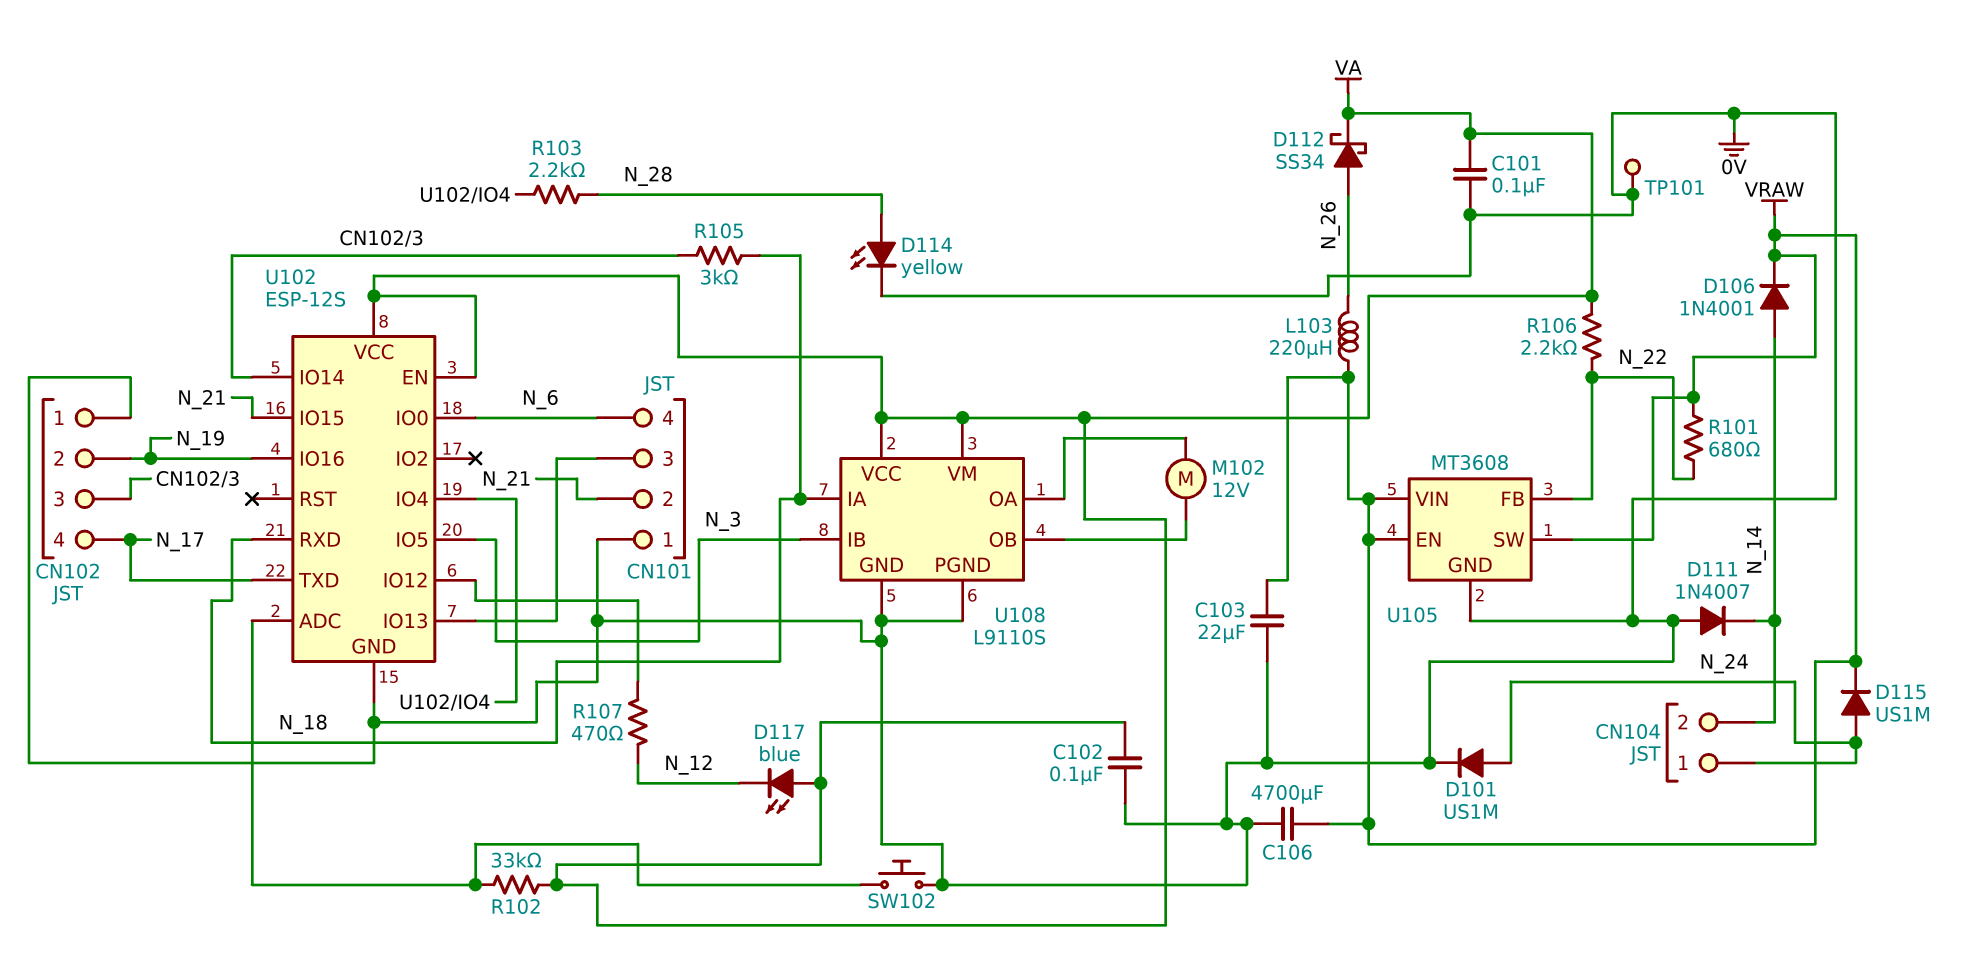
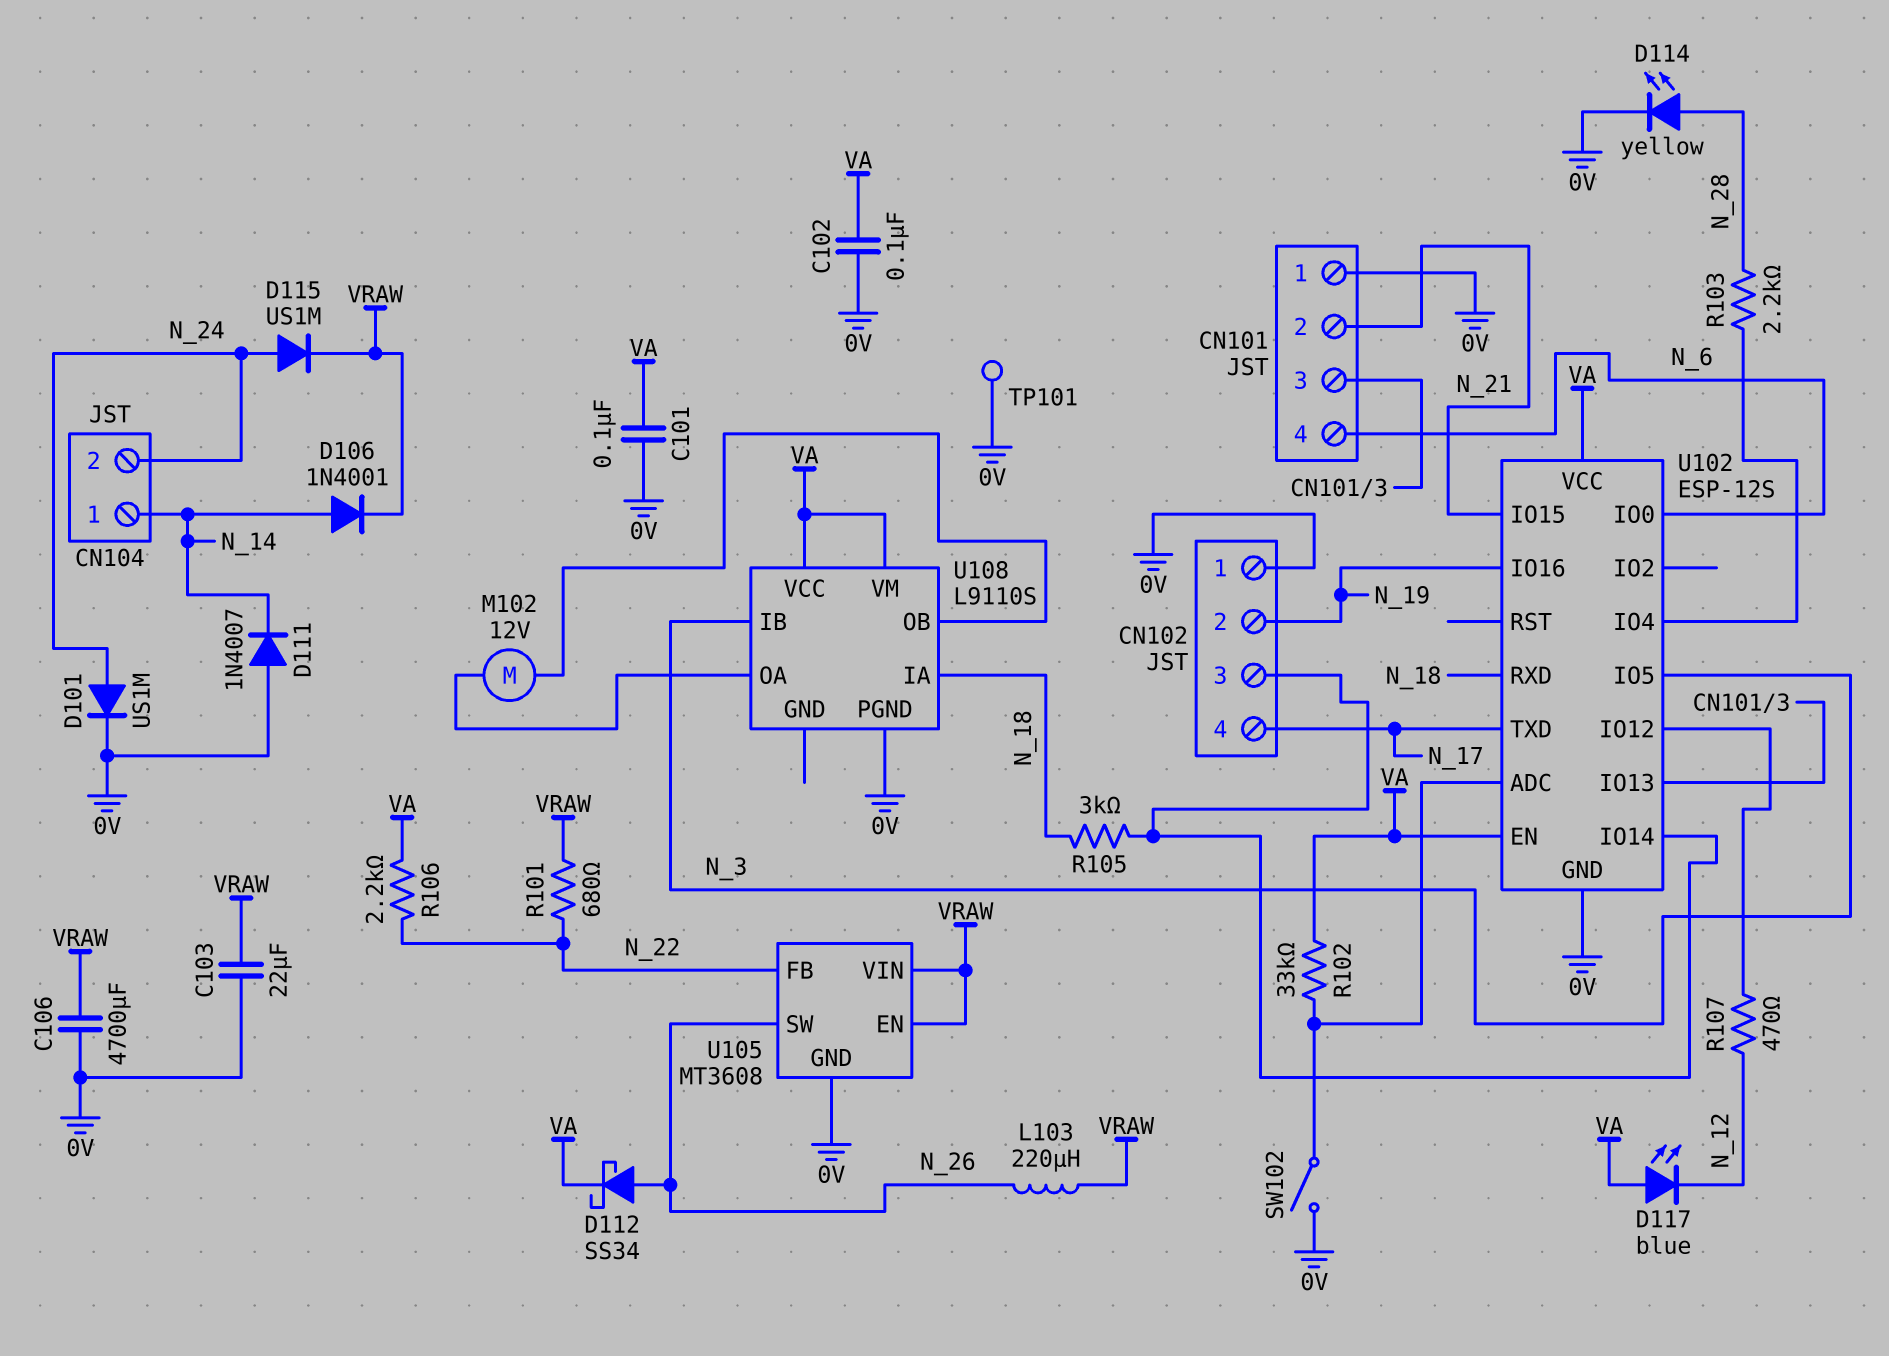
CN104 pin 1: N_24 -> N_14
CN104 pin 2: N_14 -> N_24
SW102: button (0V, U102/ADC) -> switch (0V, U102/ADC)
U105 pin SW: VRAW -> N_26
U108 pin GND: 0V -> none

